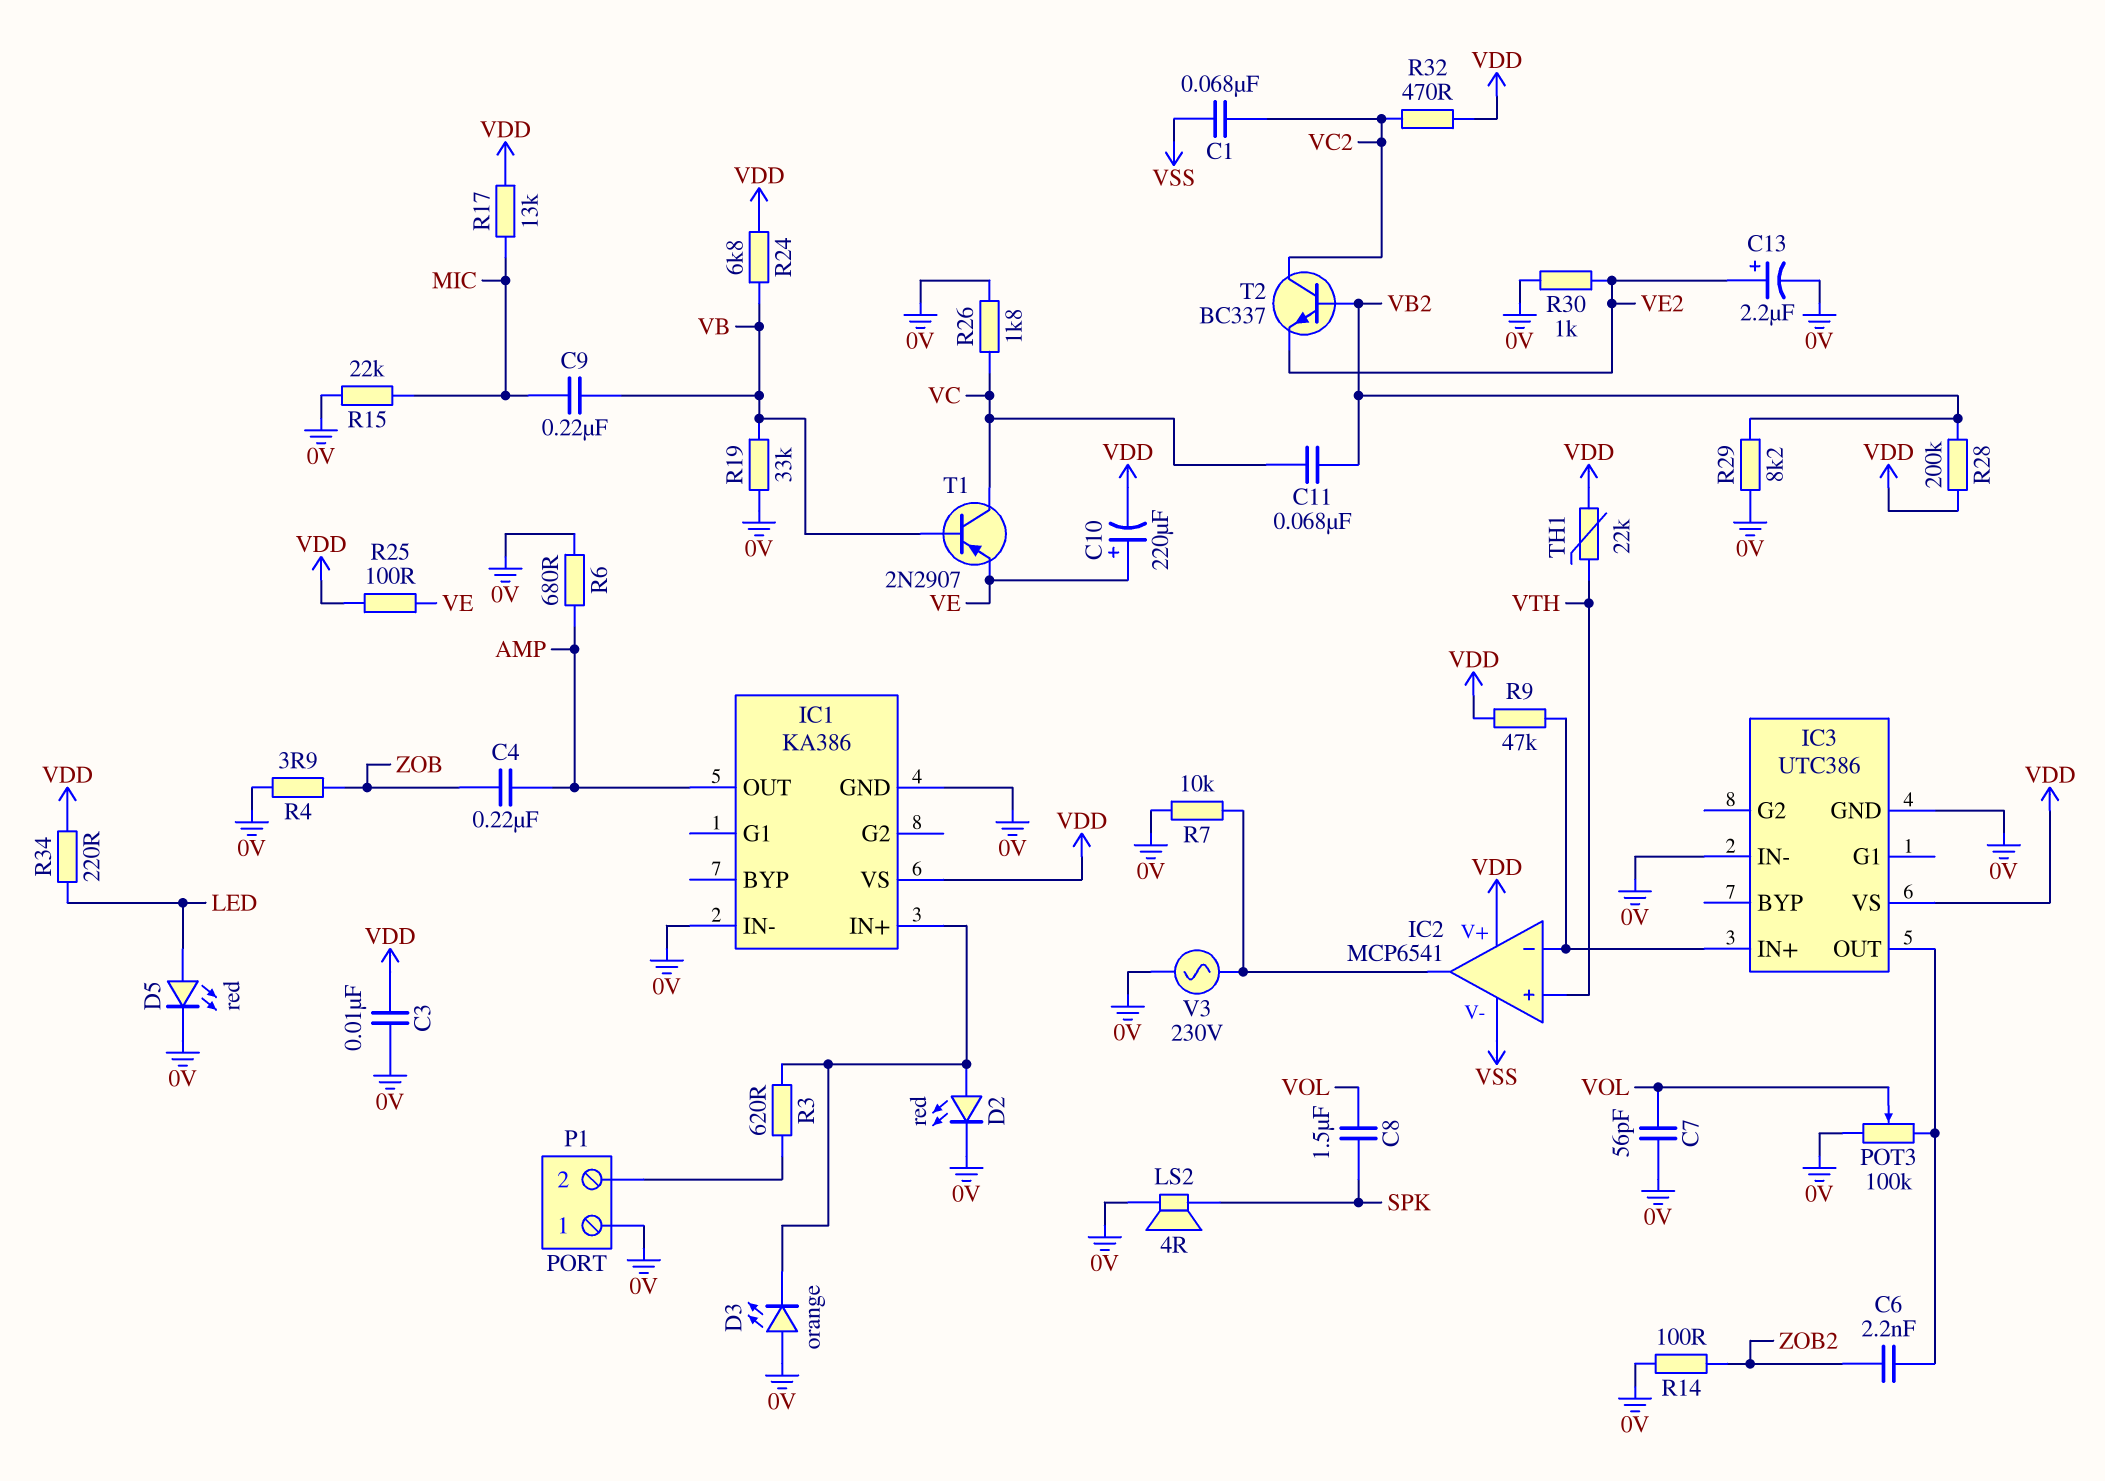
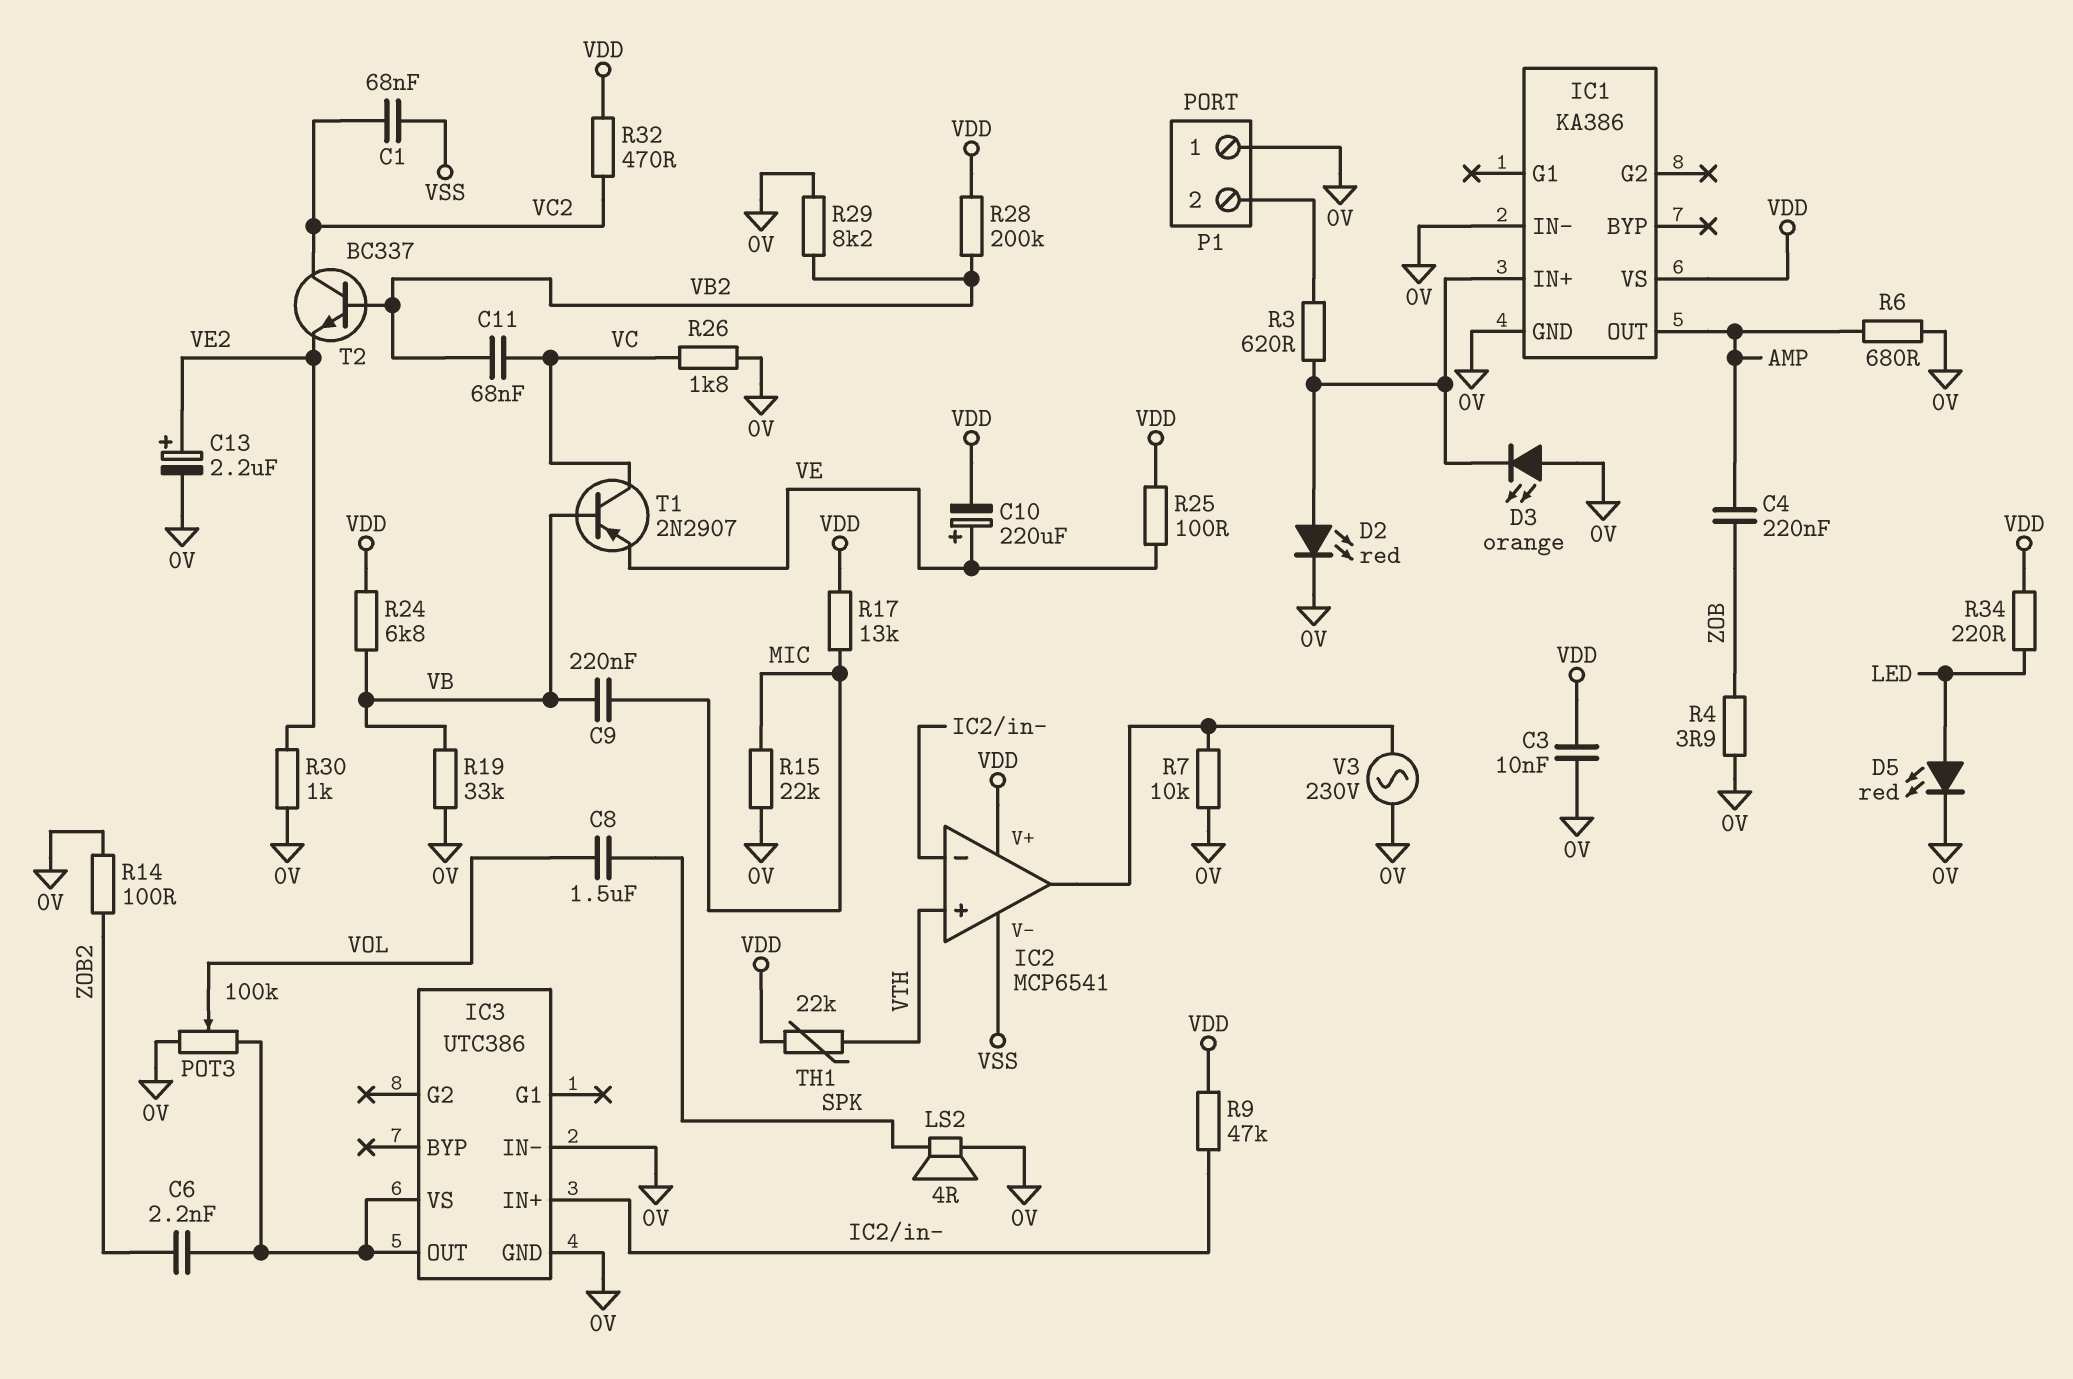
C7: 56pF (0V, VOL) -> none
IC3 pin VS: VDD -> IC3/OUT

